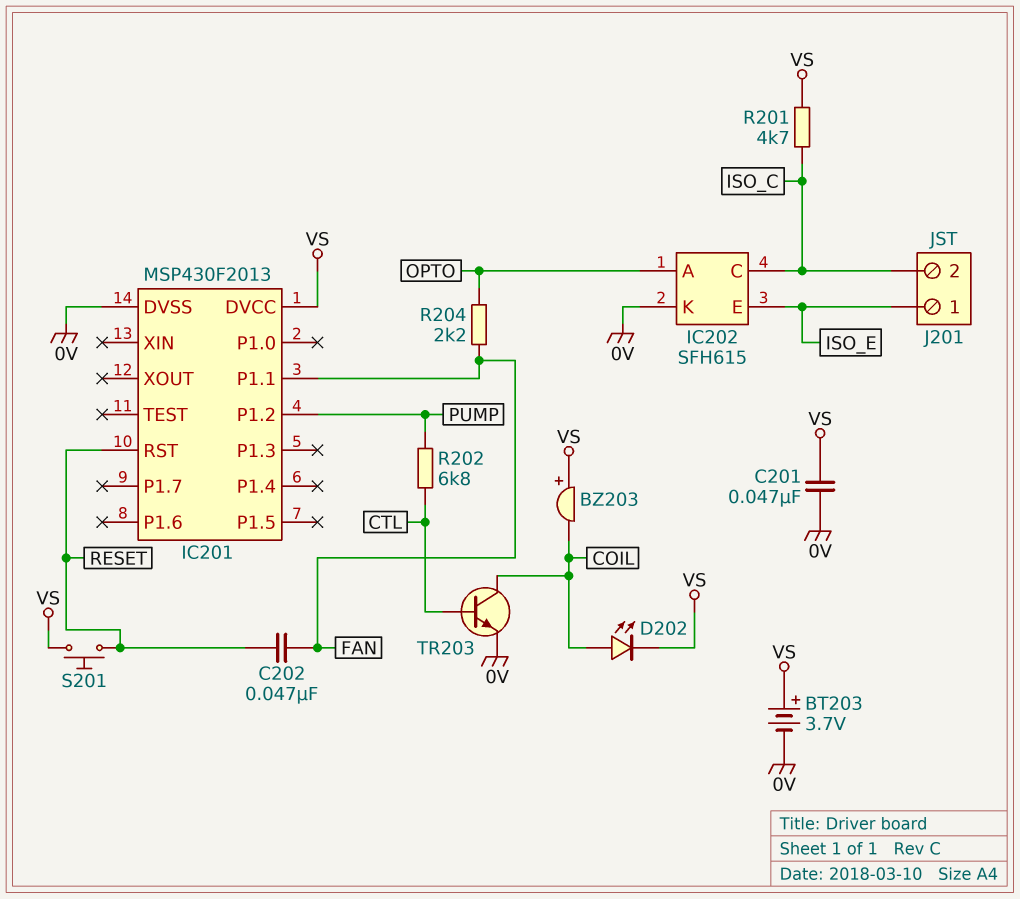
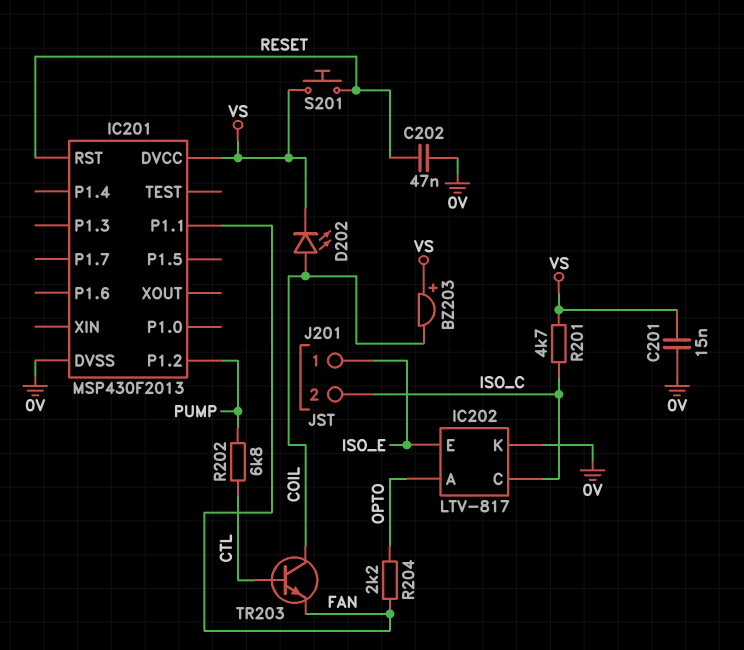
BT203: 3.7V (plus VS, minus 0V) -> none
C201: 47nF (0V, VS) -> 15nF (0V, VS)
C202: 47nF (FAN, RESET) -> 47nF (0V, RESET)
IC202: SFH615 -> LTV-817
TR203: NPN (B CTL, C COIL, E 0V) -> NPN (B CTL, C COIL, E FAN)

